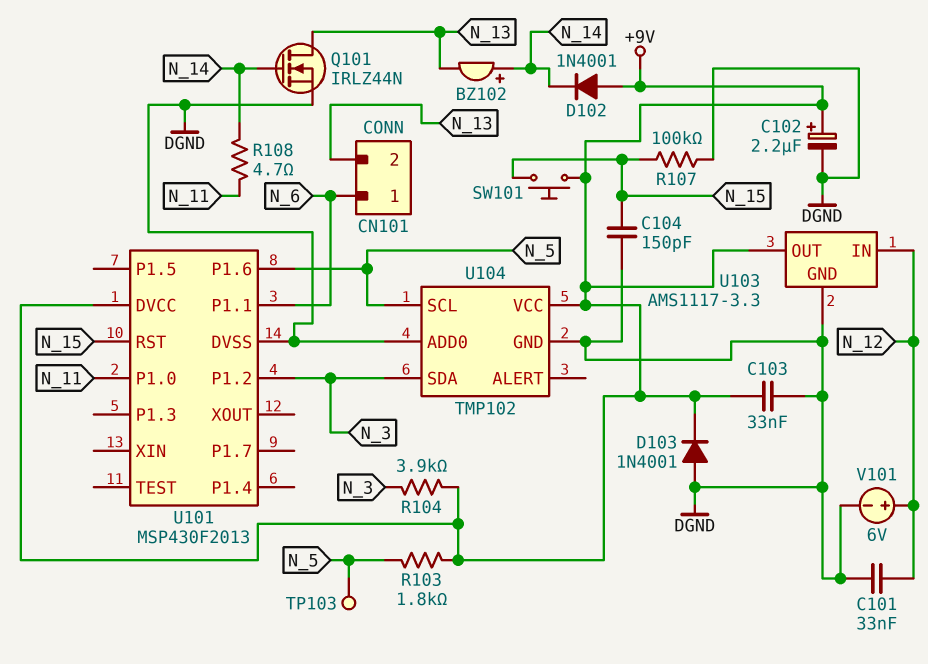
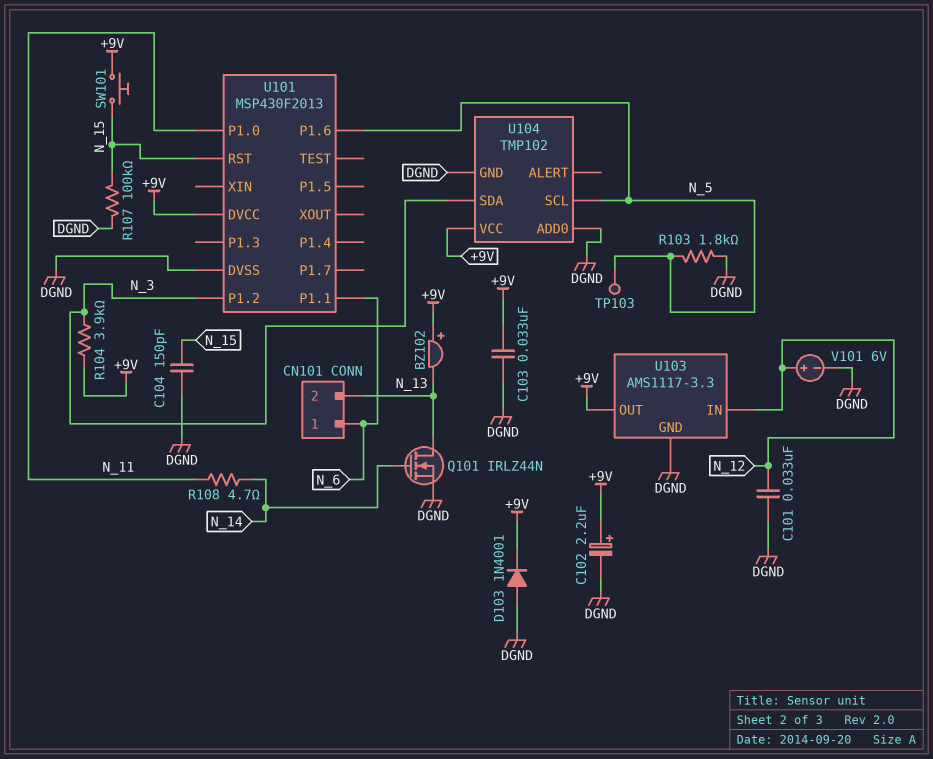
BZ102: buzzer (plus N_14, minus N_13) -> buzzer (plus +9V, minus N_13)
D102: diode 1N4001 (A +9V, K N_14) -> none
R103: 1.8k (+9V, N_5) -> 1.8k (DGND, N_5)

